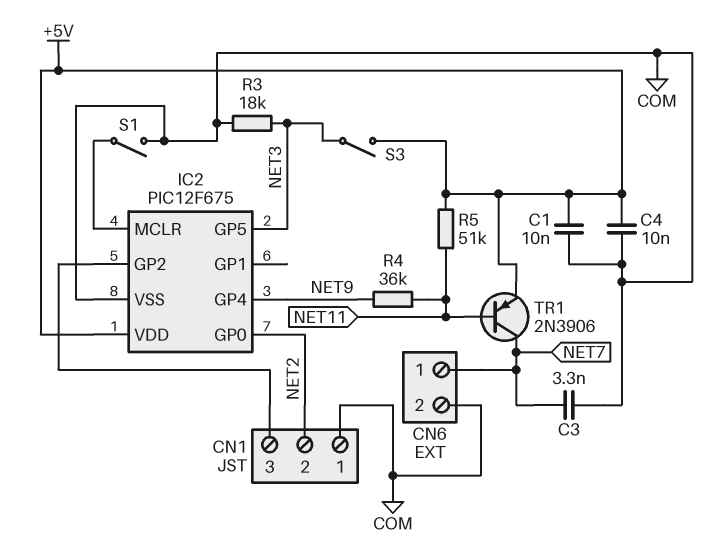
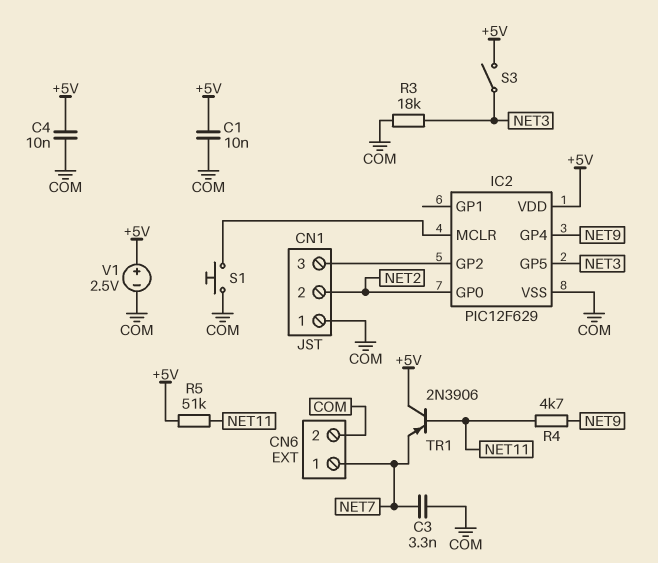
IC2: PIC12F675 -> PIC12F629
R4: 36k (NET9, NET11) -> 4.7k (NET9, NET11)
S1: switch (COM, IC2/MCLR) -> button (COM, IC2/MCLR)
TR1: PNP 2N3906 (B NET11, C NET7, E +5V) -> PNP 2N3906 (B NET11, C +5V, E NET7)
V1: none -> 2.5V (plus +5V, minus COM)

